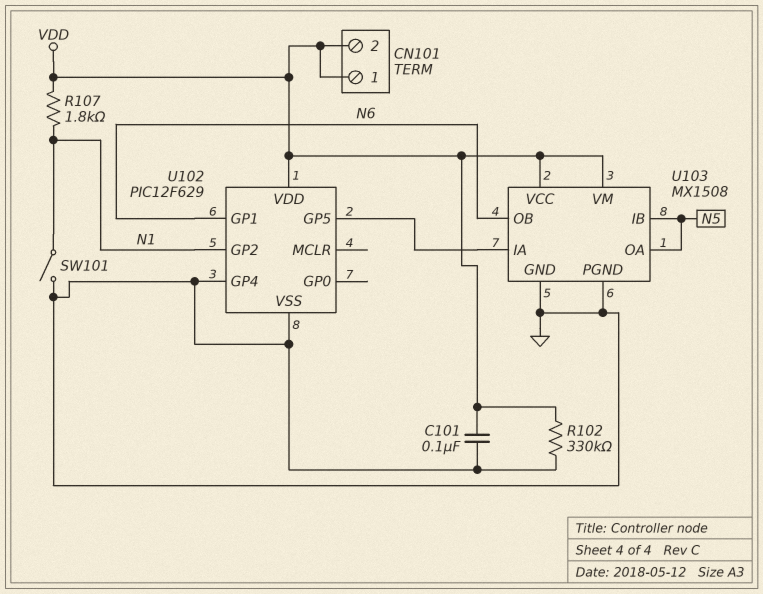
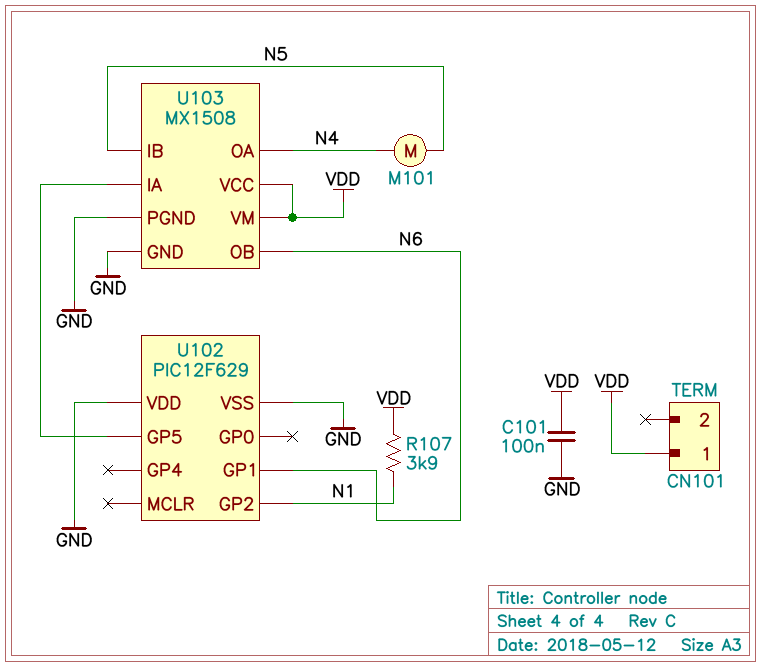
CN101 pin 2: VDD -> none
M101: none -> motor (N4, N5)
R102: 330k (GND, VDD) -> none
R107: 1.8k (N1, VDD) -> 3.9k (N1, VDD)
SW101: switch (GND, N1) -> none
U102 pin GP4: GND -> none
U102 pin VDD: VDD -> GND
U103 pin OA: N5 -> N4

